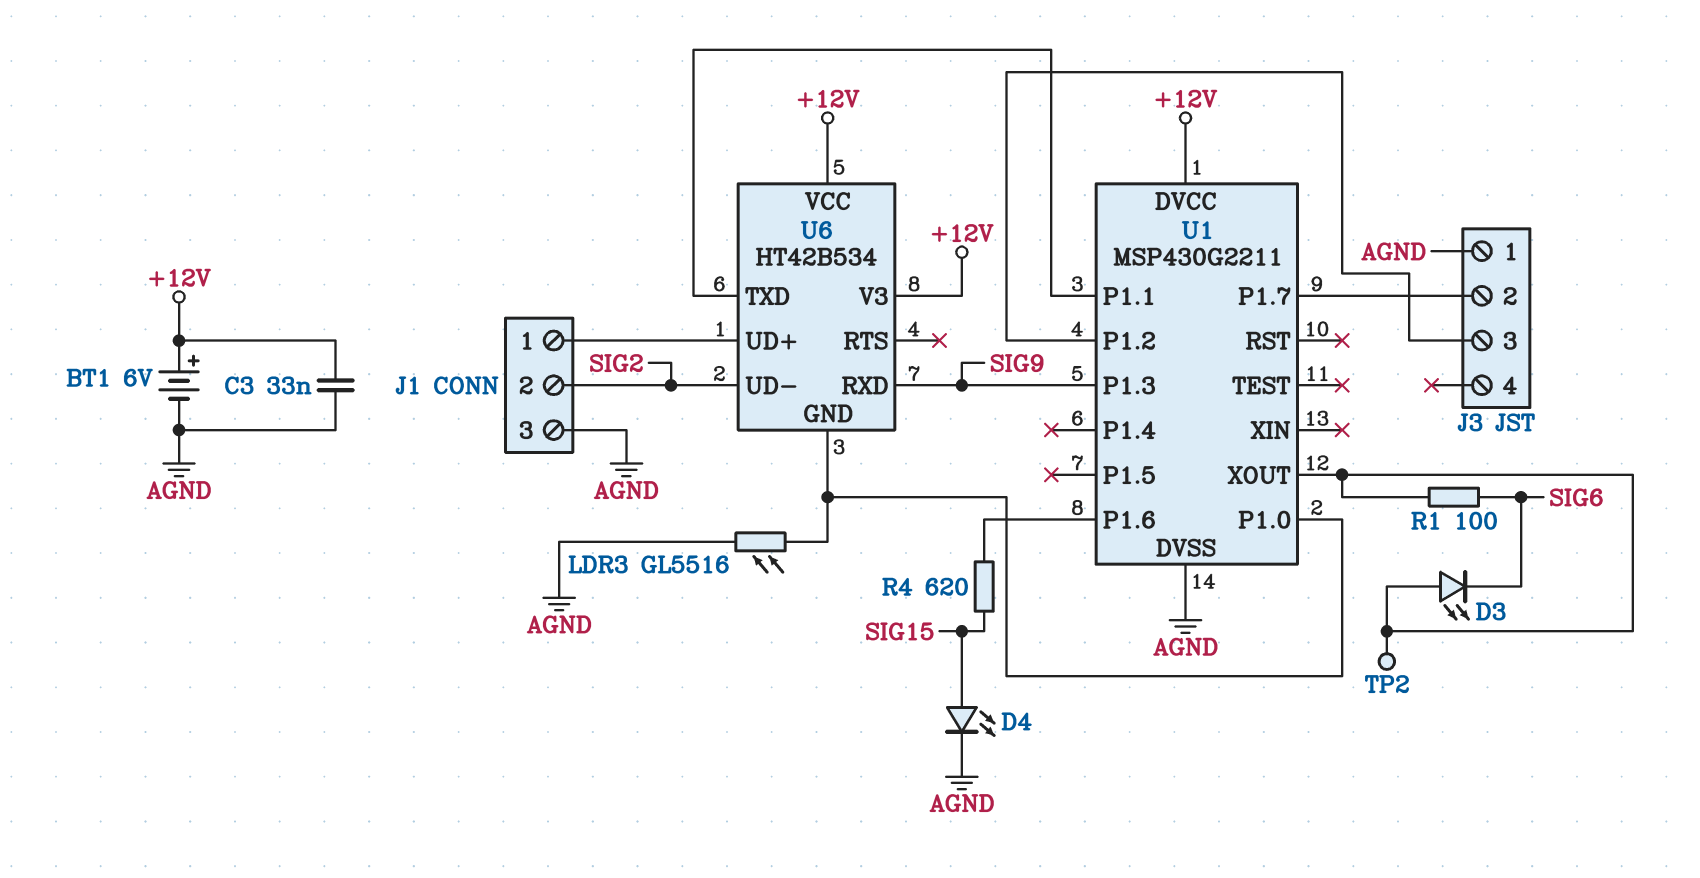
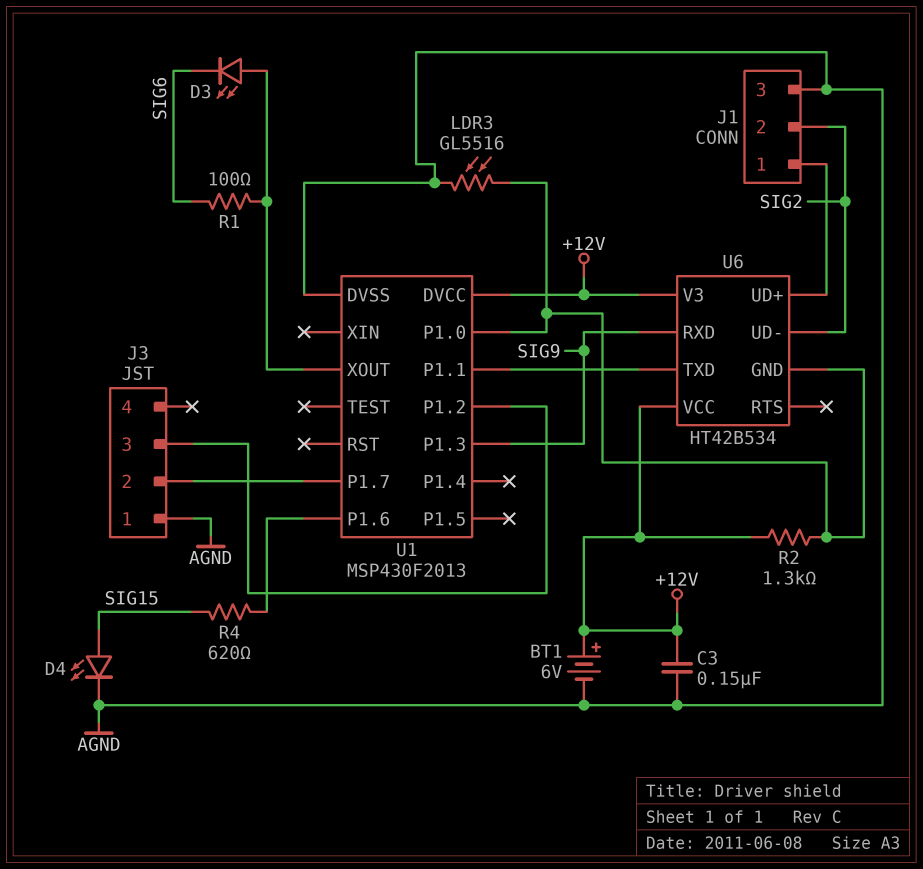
C3: 33nF (+12V, AGND) -> 150nF (+12V, AGND)
R2: none -> 1.3k (+12V, U1/P1.0)
TP2: test point (U1/XOUT) -> none
U1: MSP430G2211 -> MSP430F2013

